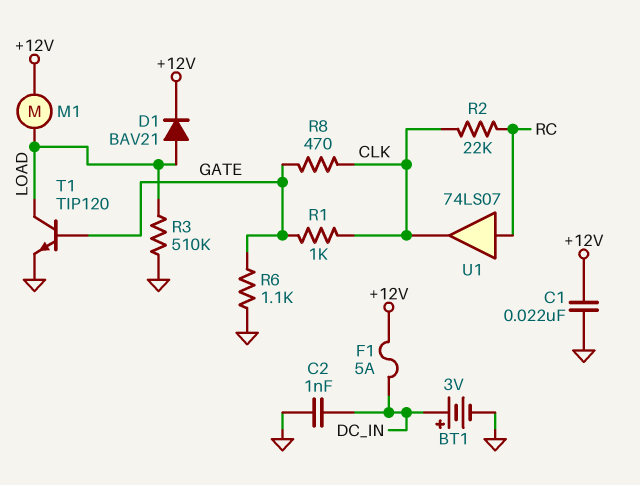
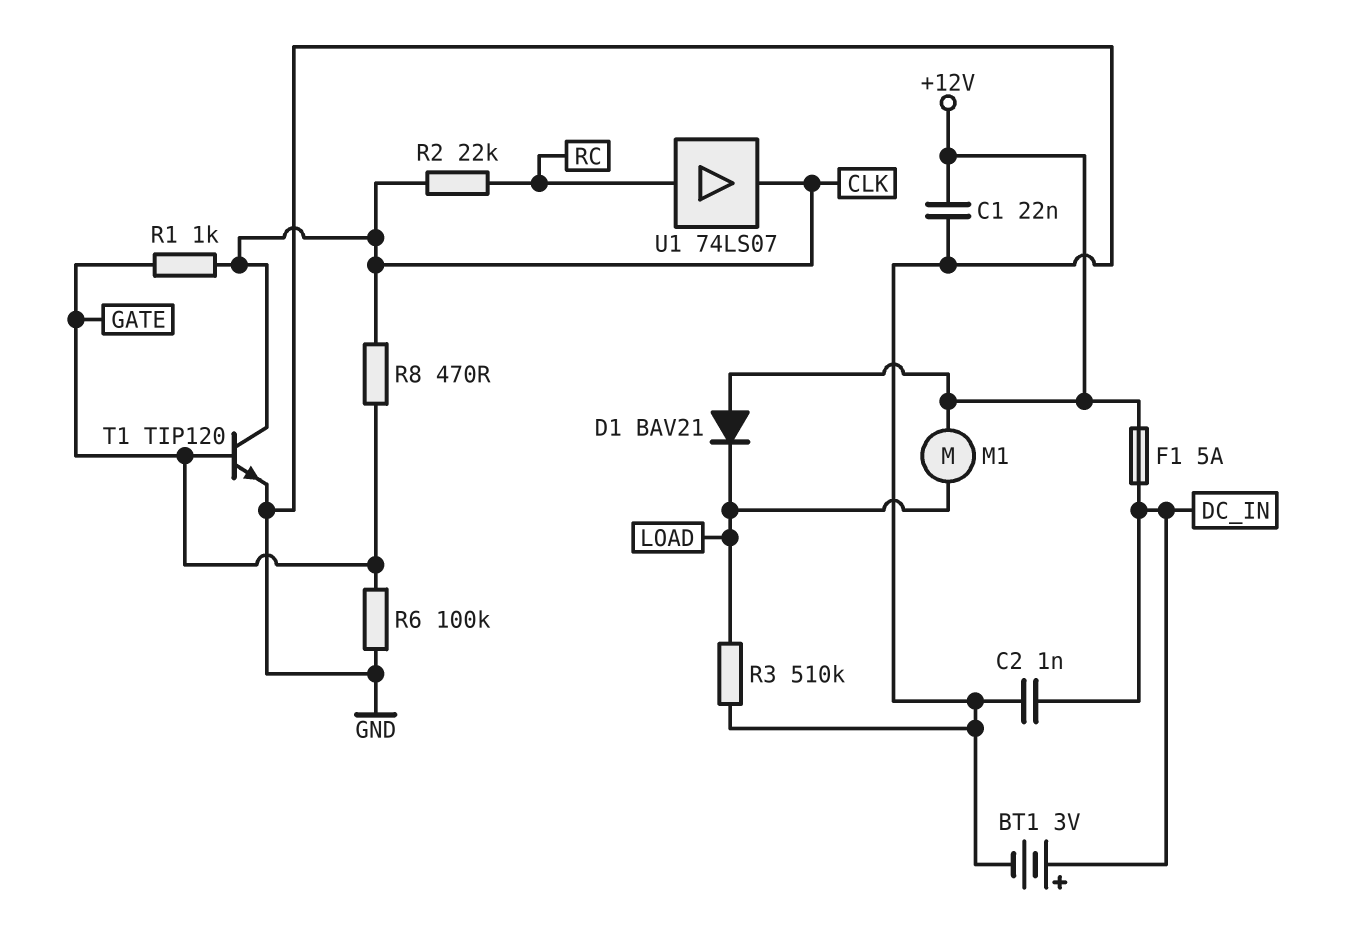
D1: diode BAV21 (A LOAD, K +12V) -> diode BAV21 (A +12V, K LOAD)
R6: 1.1k (GATE, GND) -> 100k (GATE, GND)
T1: NPN TIP120 (B GATE, C LOAD, E GND) -> NPN TIP120 (B GATE, C CLK, E GND)

